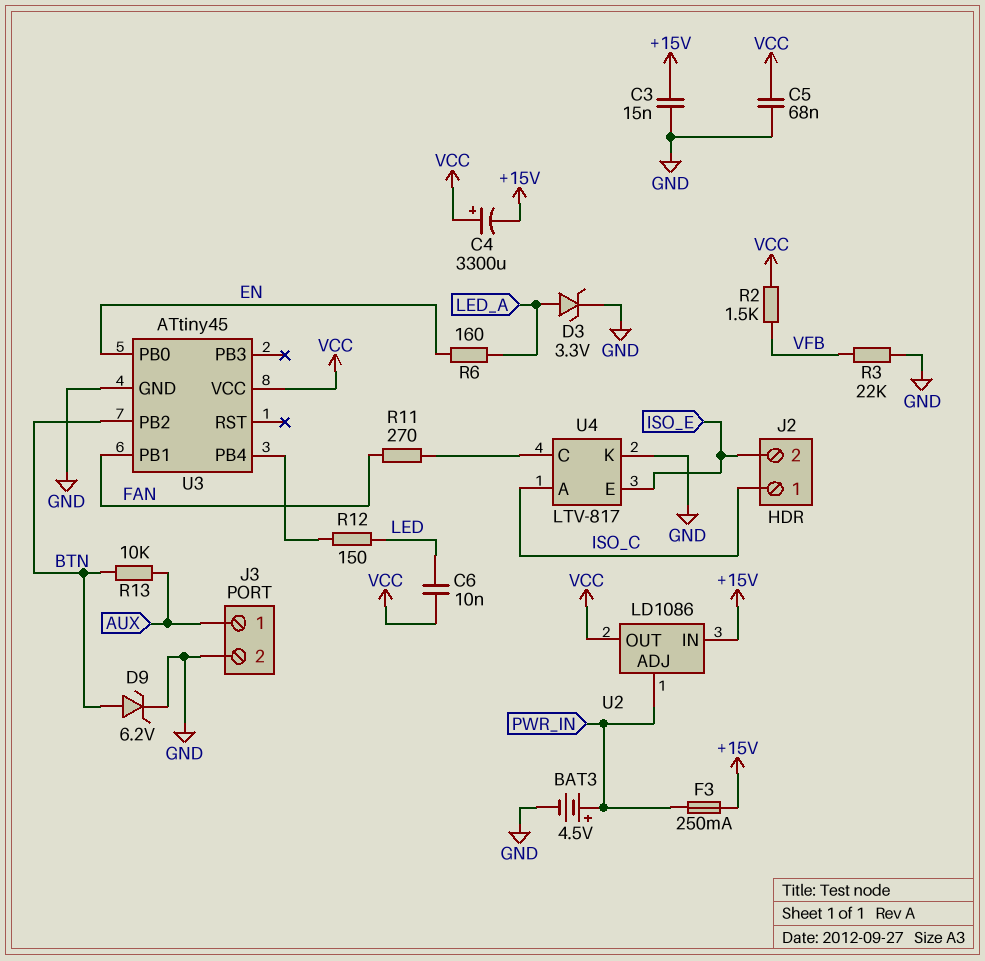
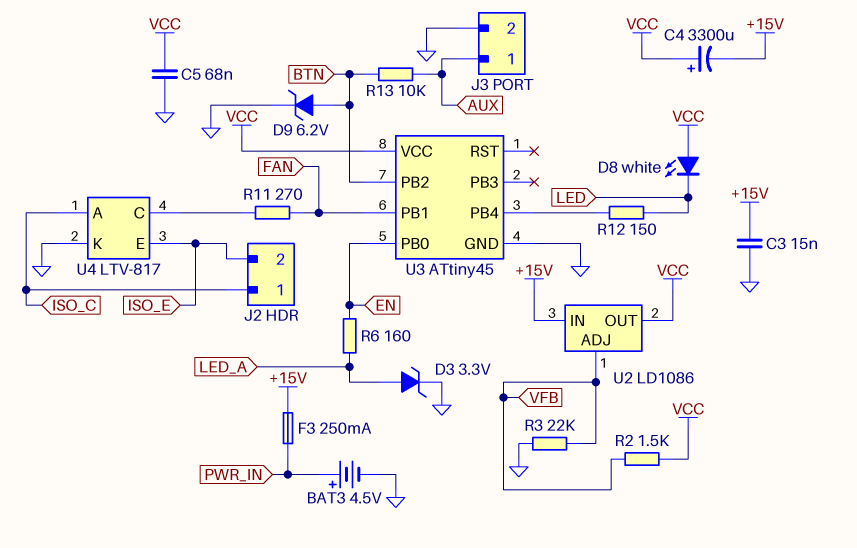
C6: 10nF (LED, VCC) -> none
D8: none -> LED white (A VCC, K LED)
U2 pin ADJ: PWR_IN -> VFB

